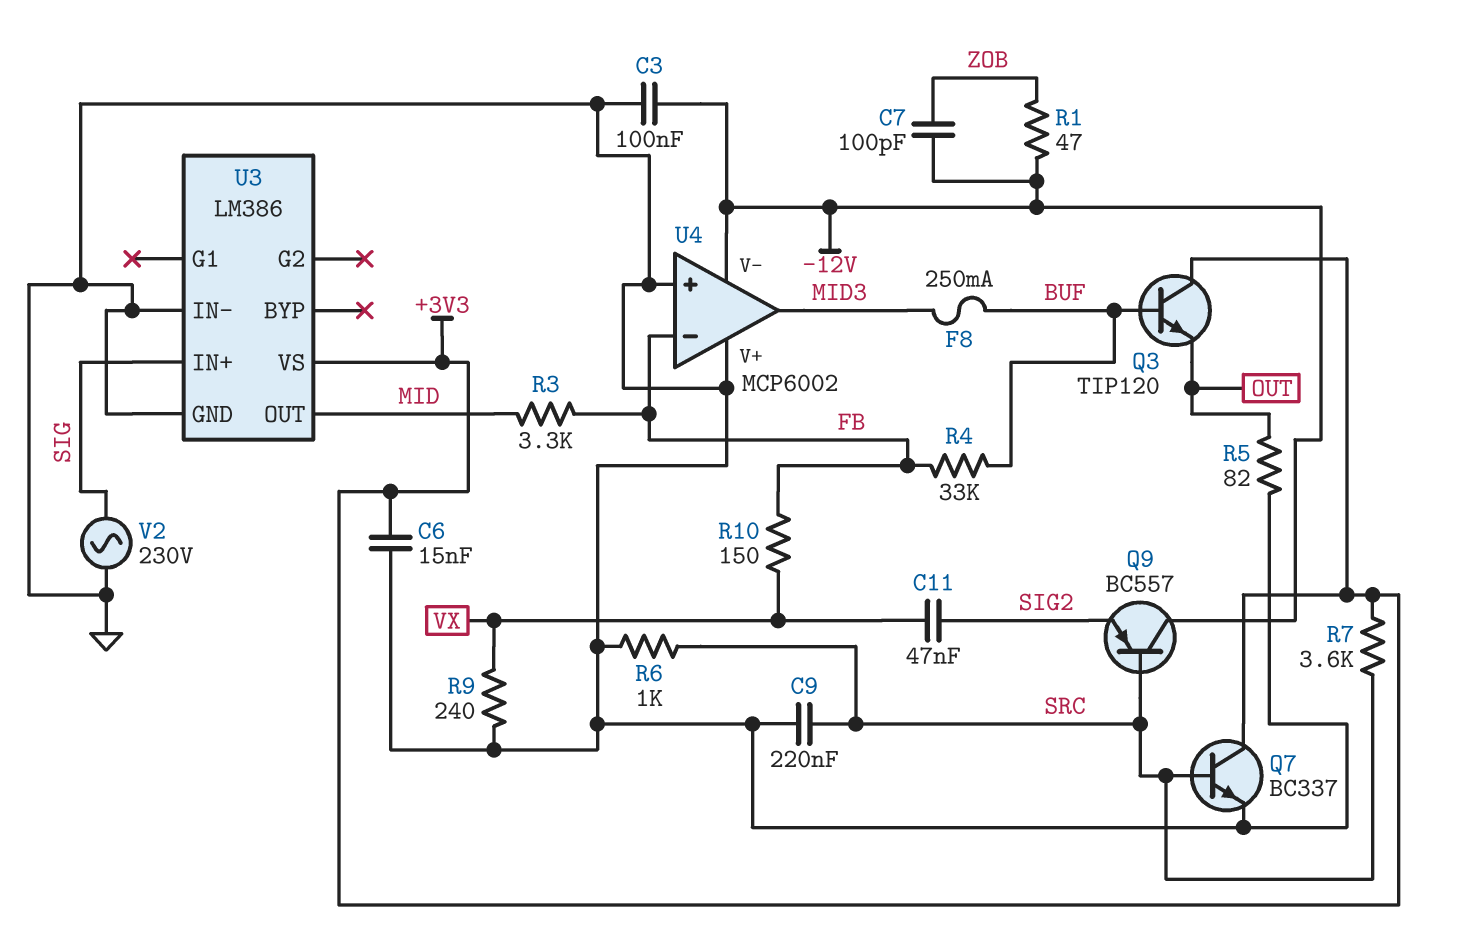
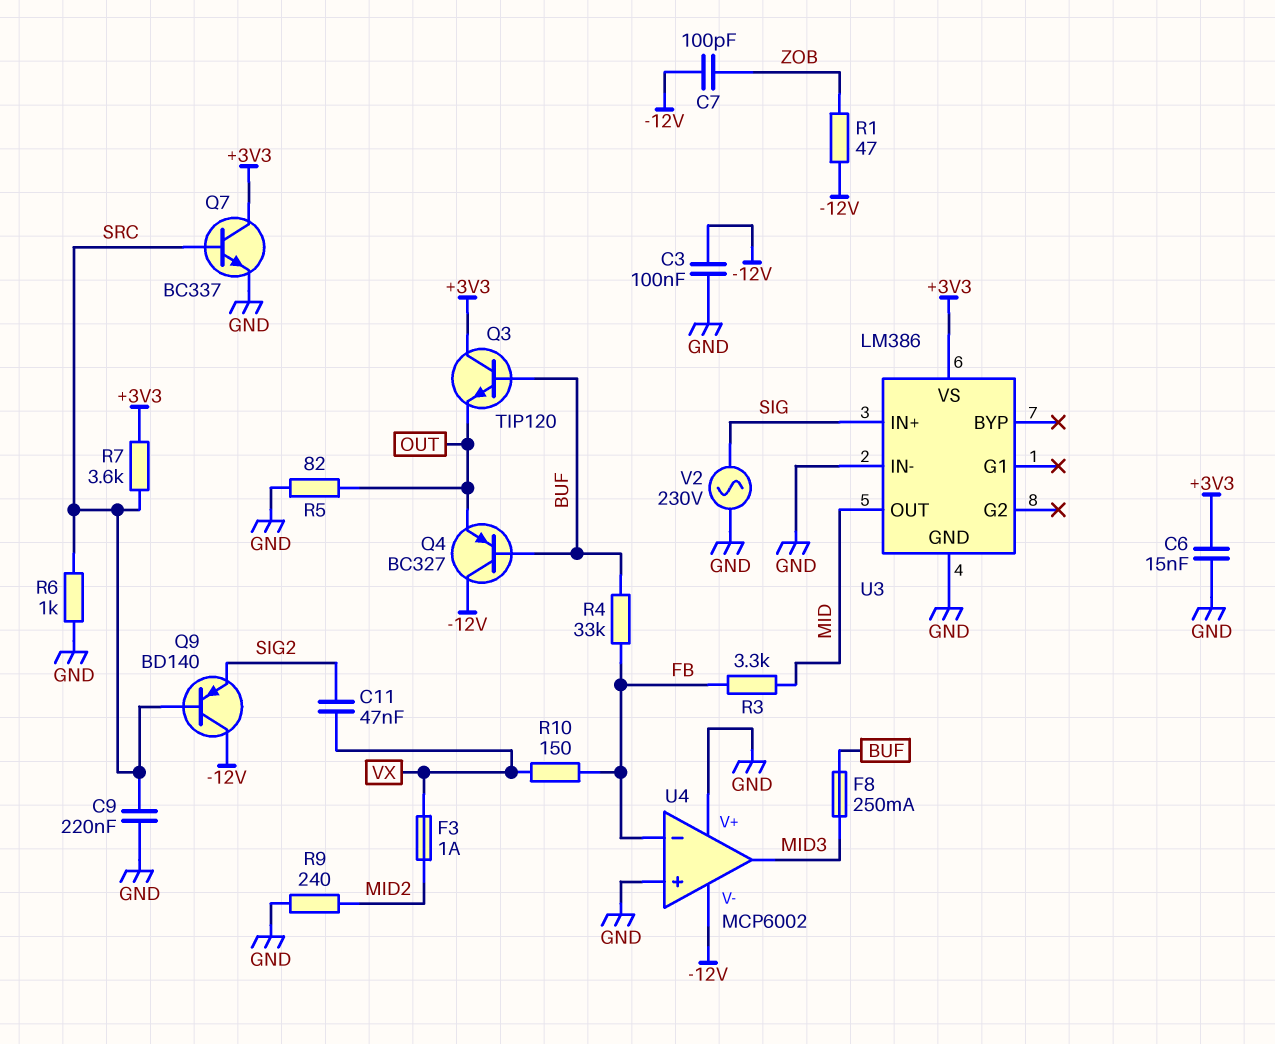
F3: none -> 1A (MID2, VX)
Q4: none -> PNP BC327 (B BUF, C -12V, E OUT)
Q9: PNP BC557 (B SRC, C -12V, E SIG2) -> PNP BD140 (B SRC, C -12V, E SIG2)
R9: 240 (GND, VX) -> 240 (GND, MID2)

